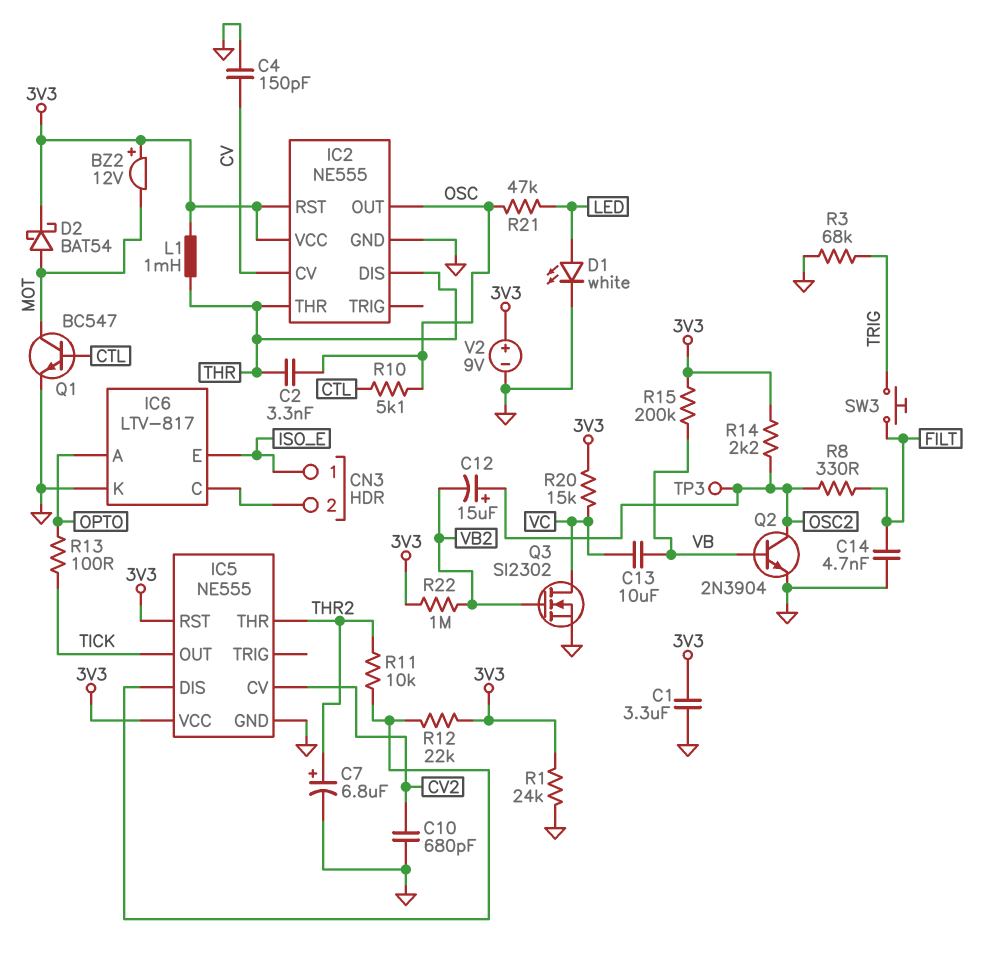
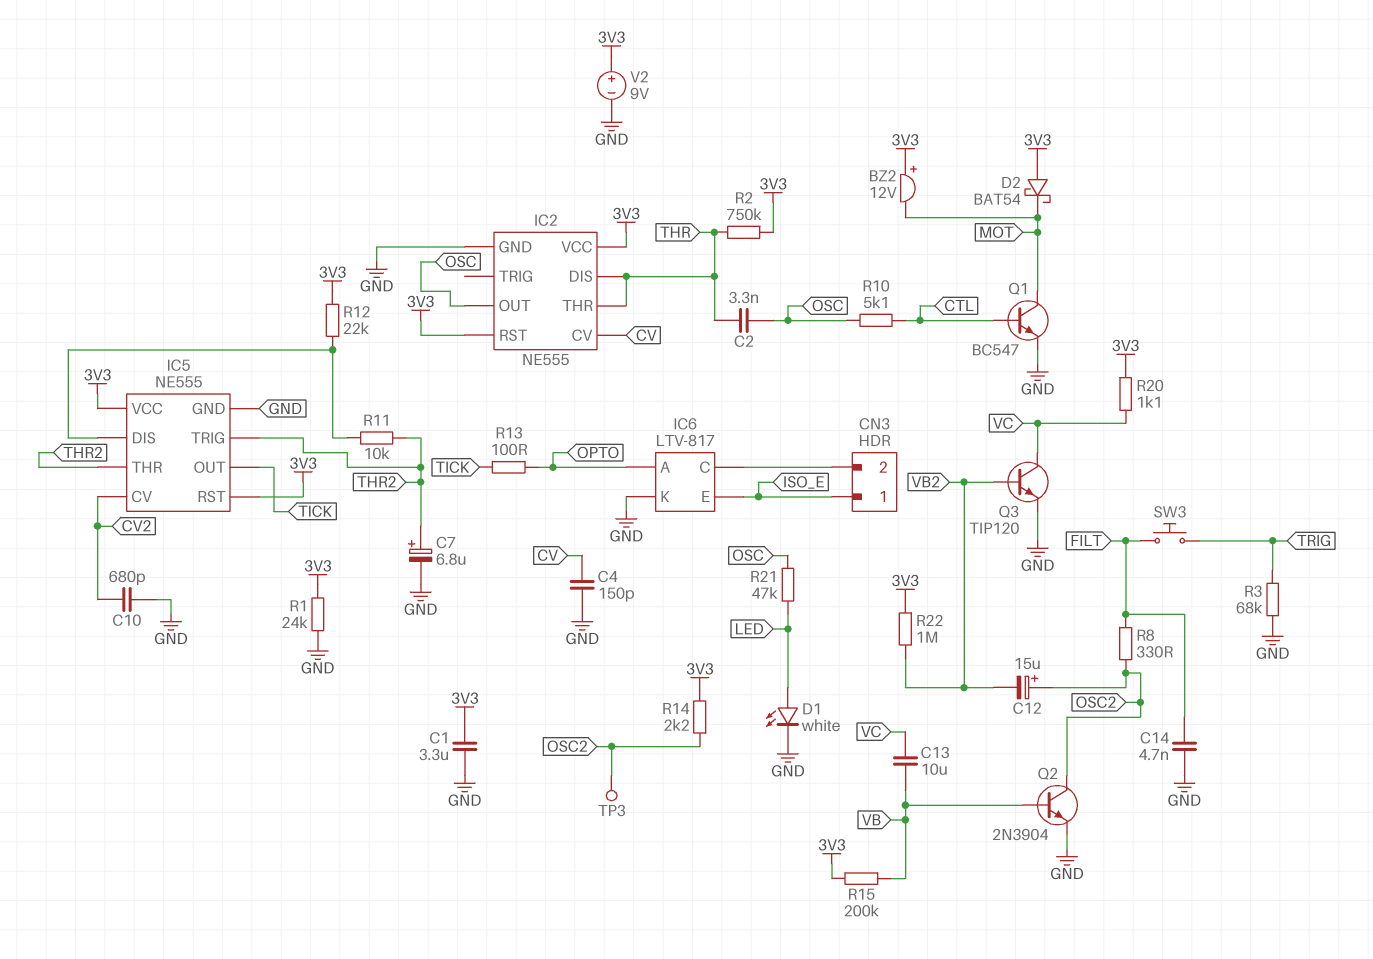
D2: schottky BAT54 (A MOT, K 3V3) -> schottky BAT54 (A 3V3, K MOT)
IC5 pin TRIG: none -> THR2
L1: 1mH (3V3, THR) -> none
Q3: NMOS SI2302 (G VB2, D VC, S GND) -> NPN TIP120 (B VB2, C VC, E GND)
R2: none -> 750k (3V3, THR)
R20: 15k (3V3, VC) -> 1.1k (3V3, VC)

